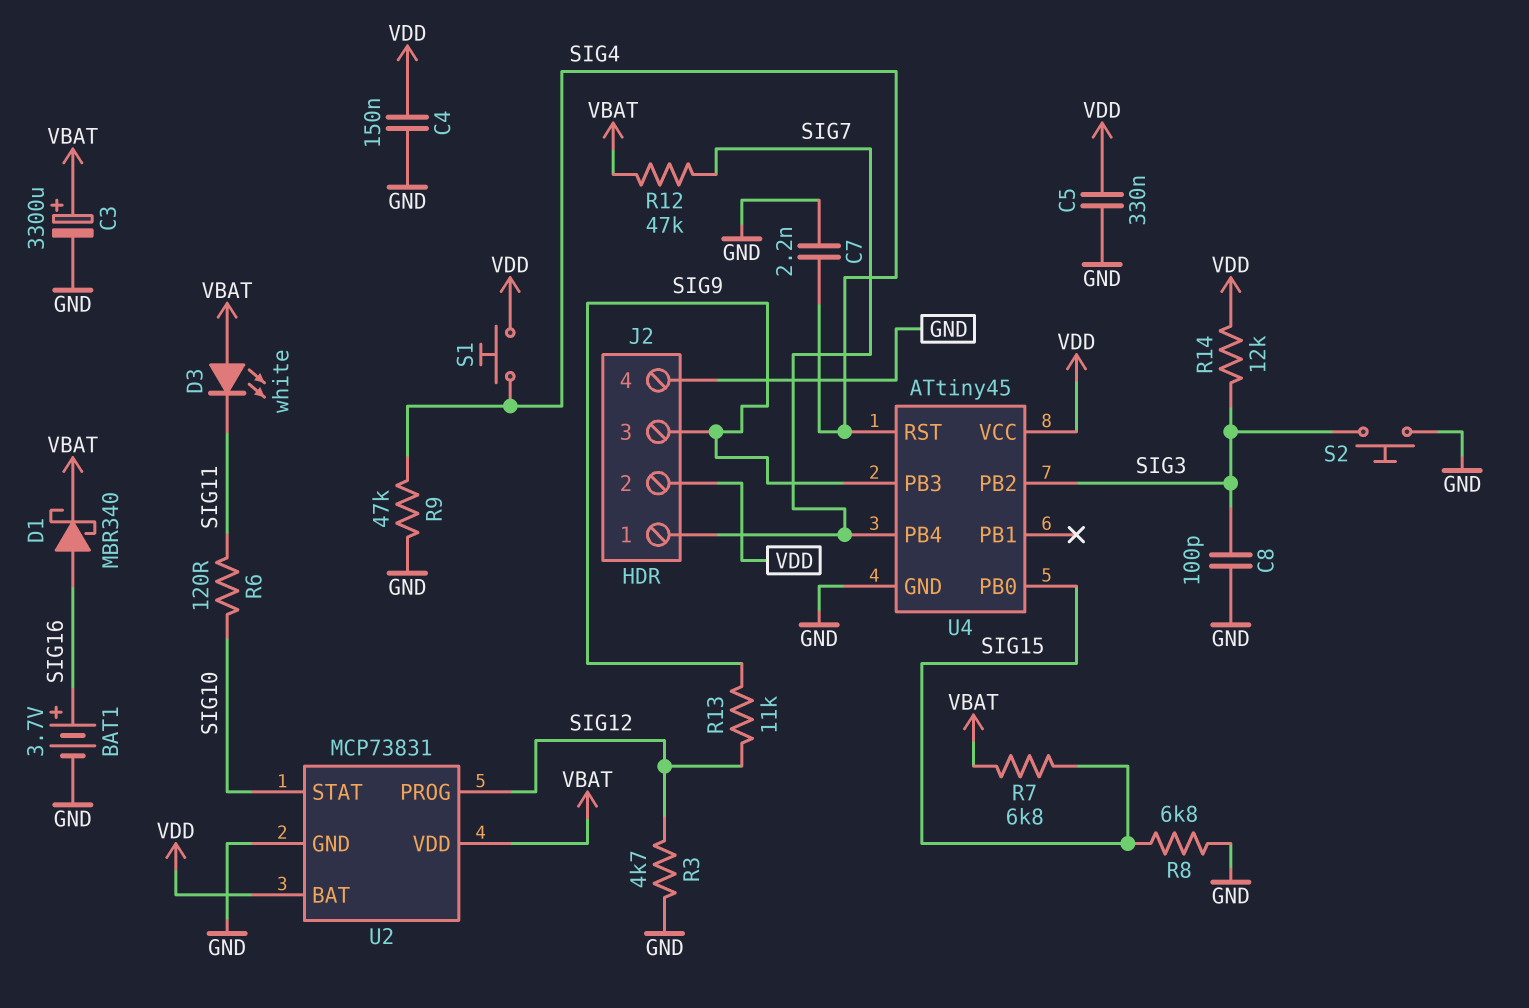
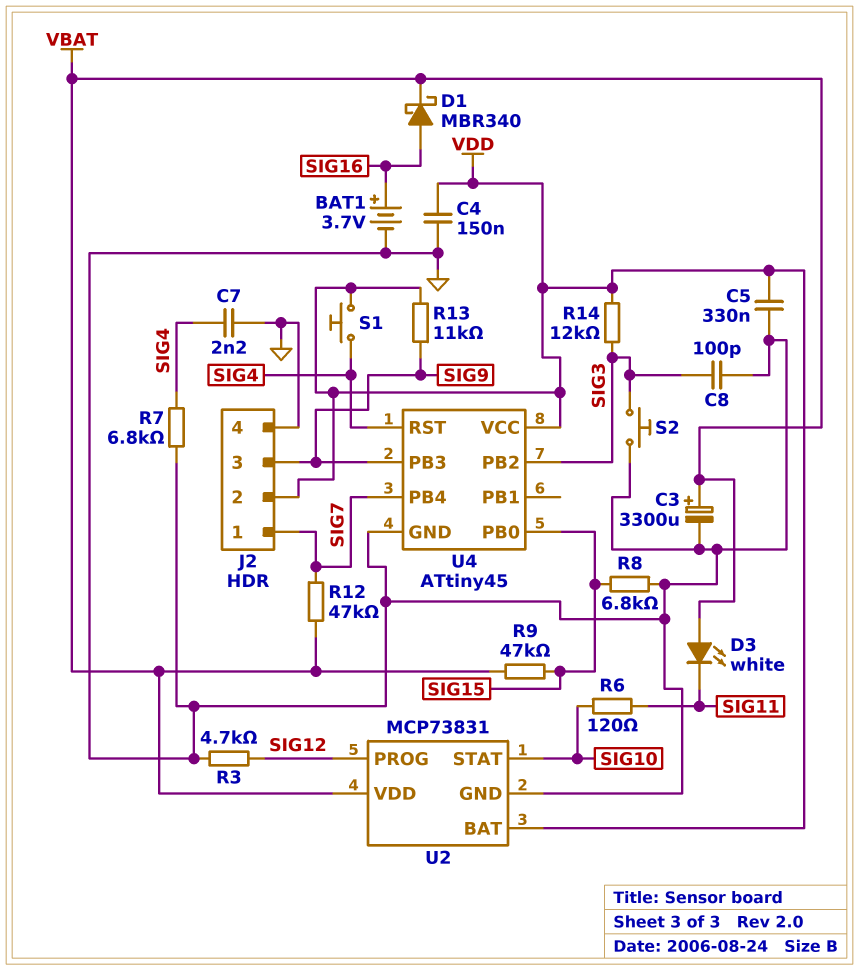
R7: 6.8k (SIG15, VBAT) -> 6.8k (GND, SIG4)
R9: 47k (GND, SIG4) -> 47k (SIG15, VBAT)
R13: 11k (SIG9, SIG12) -> 11k (SIG9, VDD)

